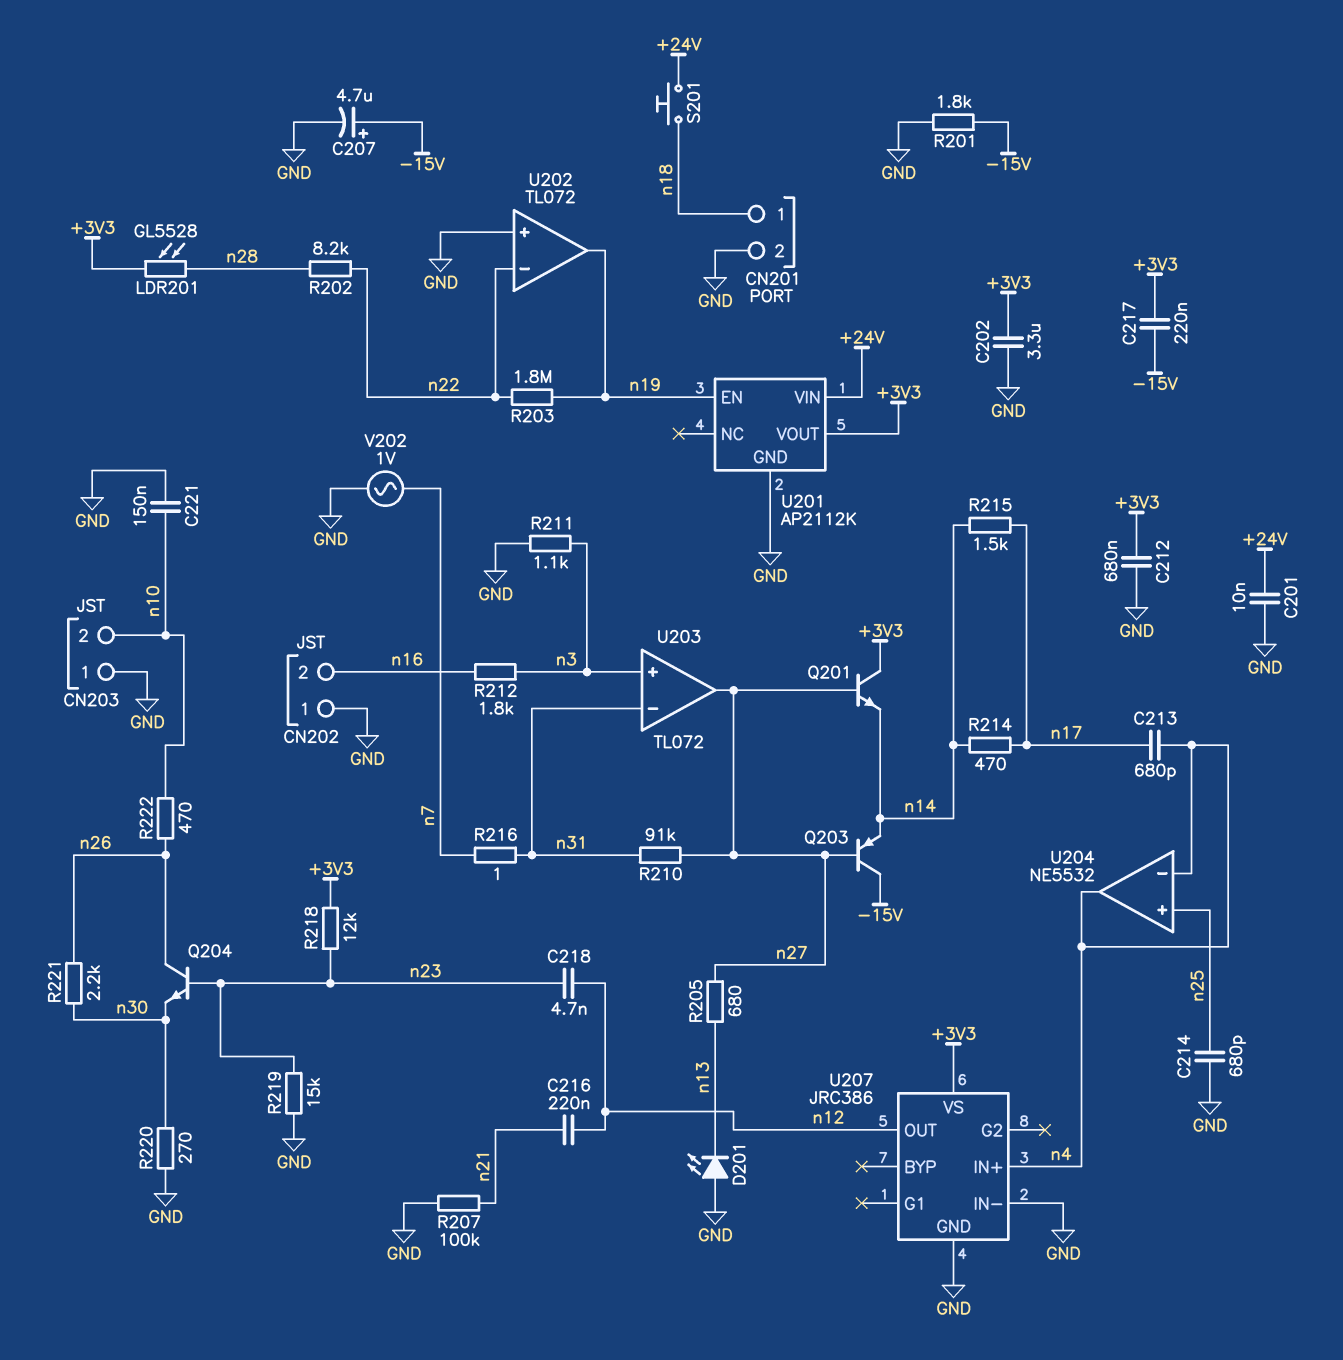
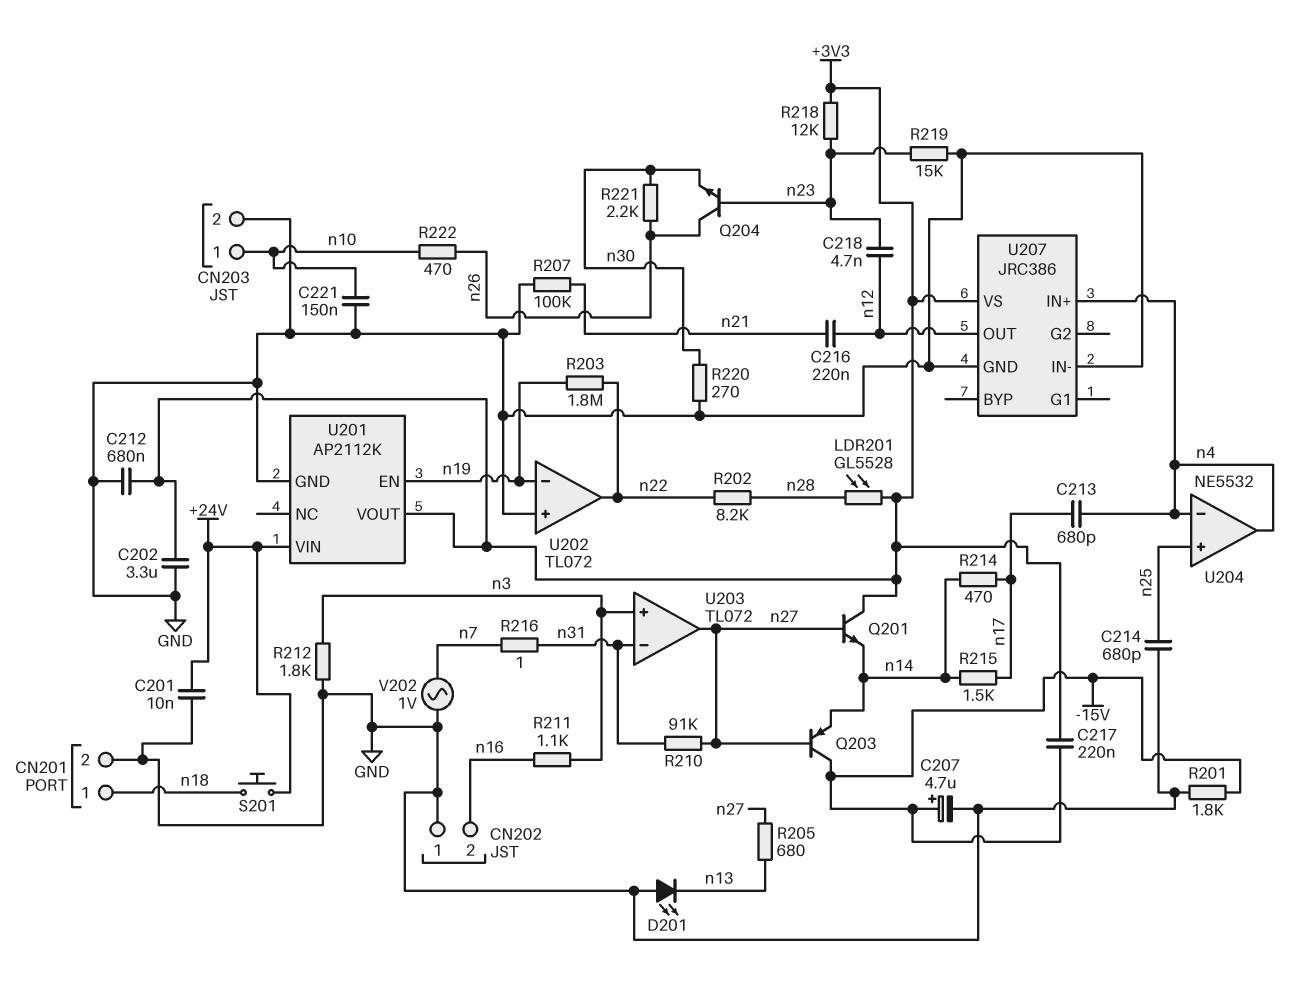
CN203 pin 1: GND -> n10
CN203 pin 2: n10 -> GND
R211: 1.1k (GND, n3) -> 1.1k (n3, n16)
R212: 1.8k (n3, n16) -> 1.8k (GND, n3)
U202 pin in-: n22 -> n19
U202 pin out: n19 -> n22

